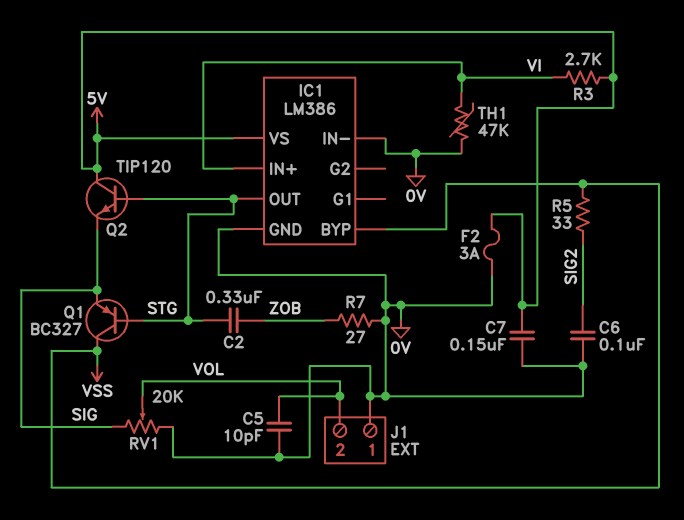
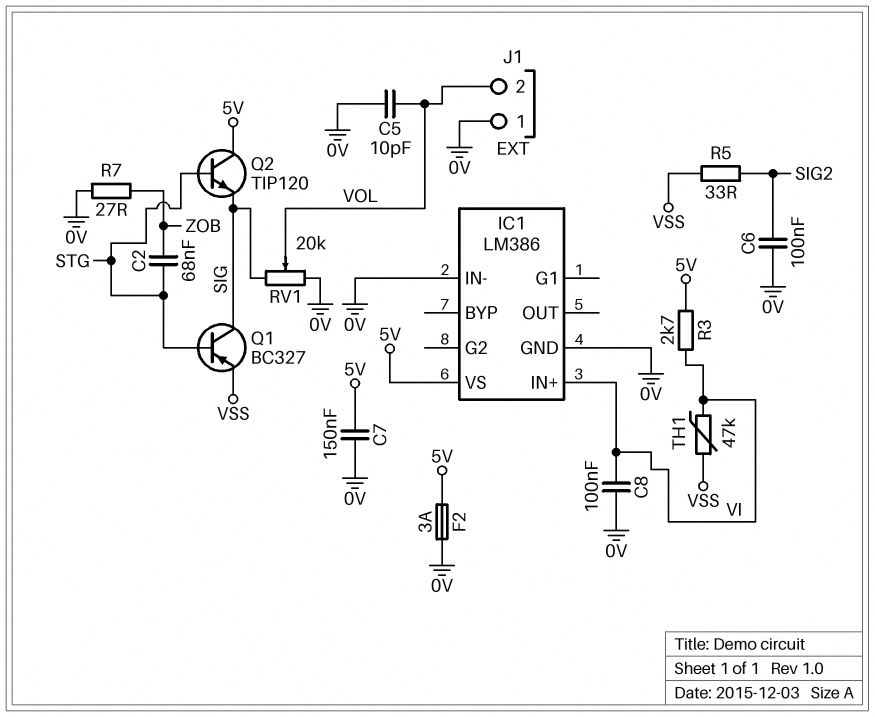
C2: 330nF (STG, ZOB) -> 68nF (STG, ZOB)
C8: none -> 100nF (0V, VI)
IC1 pin BYP: VSS -> none
IC1 pin OUT: STG -> none
Q1: PNP BC327 (B STG, C VSS, E SIG) -> PNP BC327 (B STG, C SIG, E VSS)
TH1: 47k (0V, VI) -> 47k (VI, VSS)

